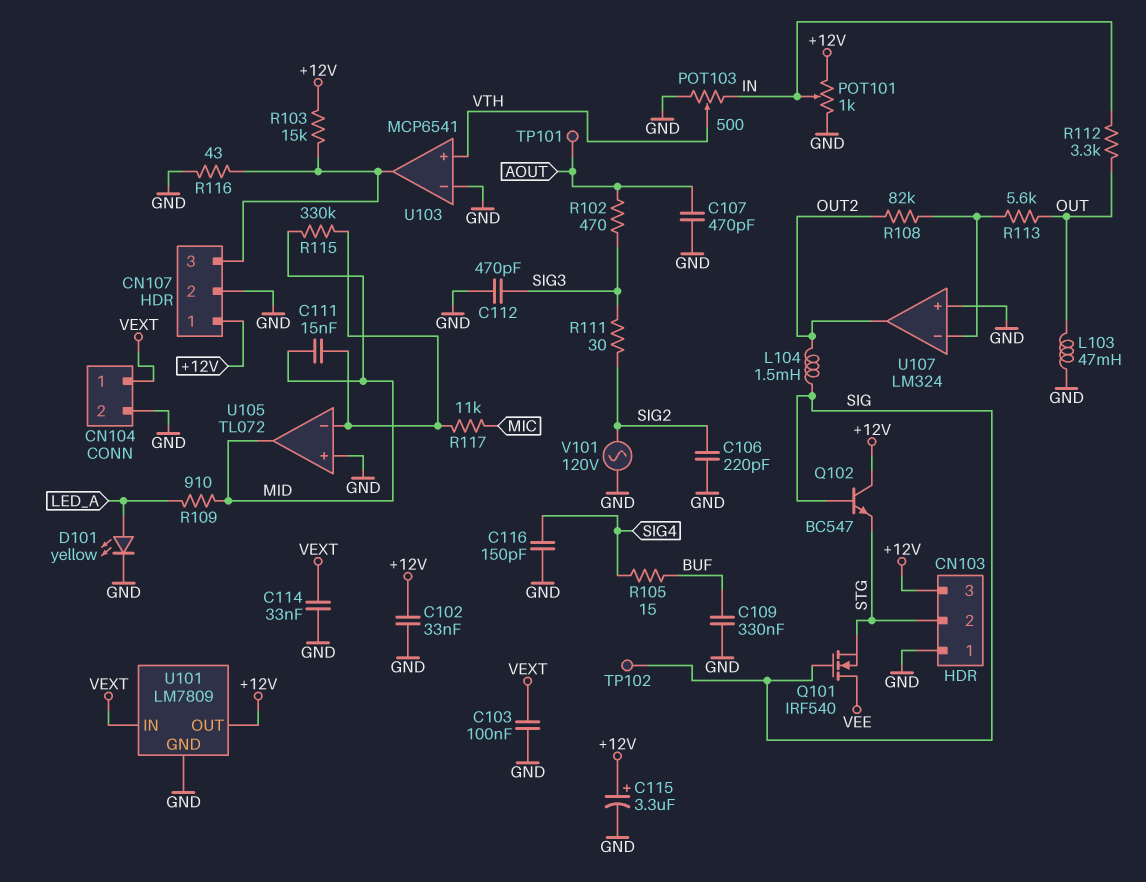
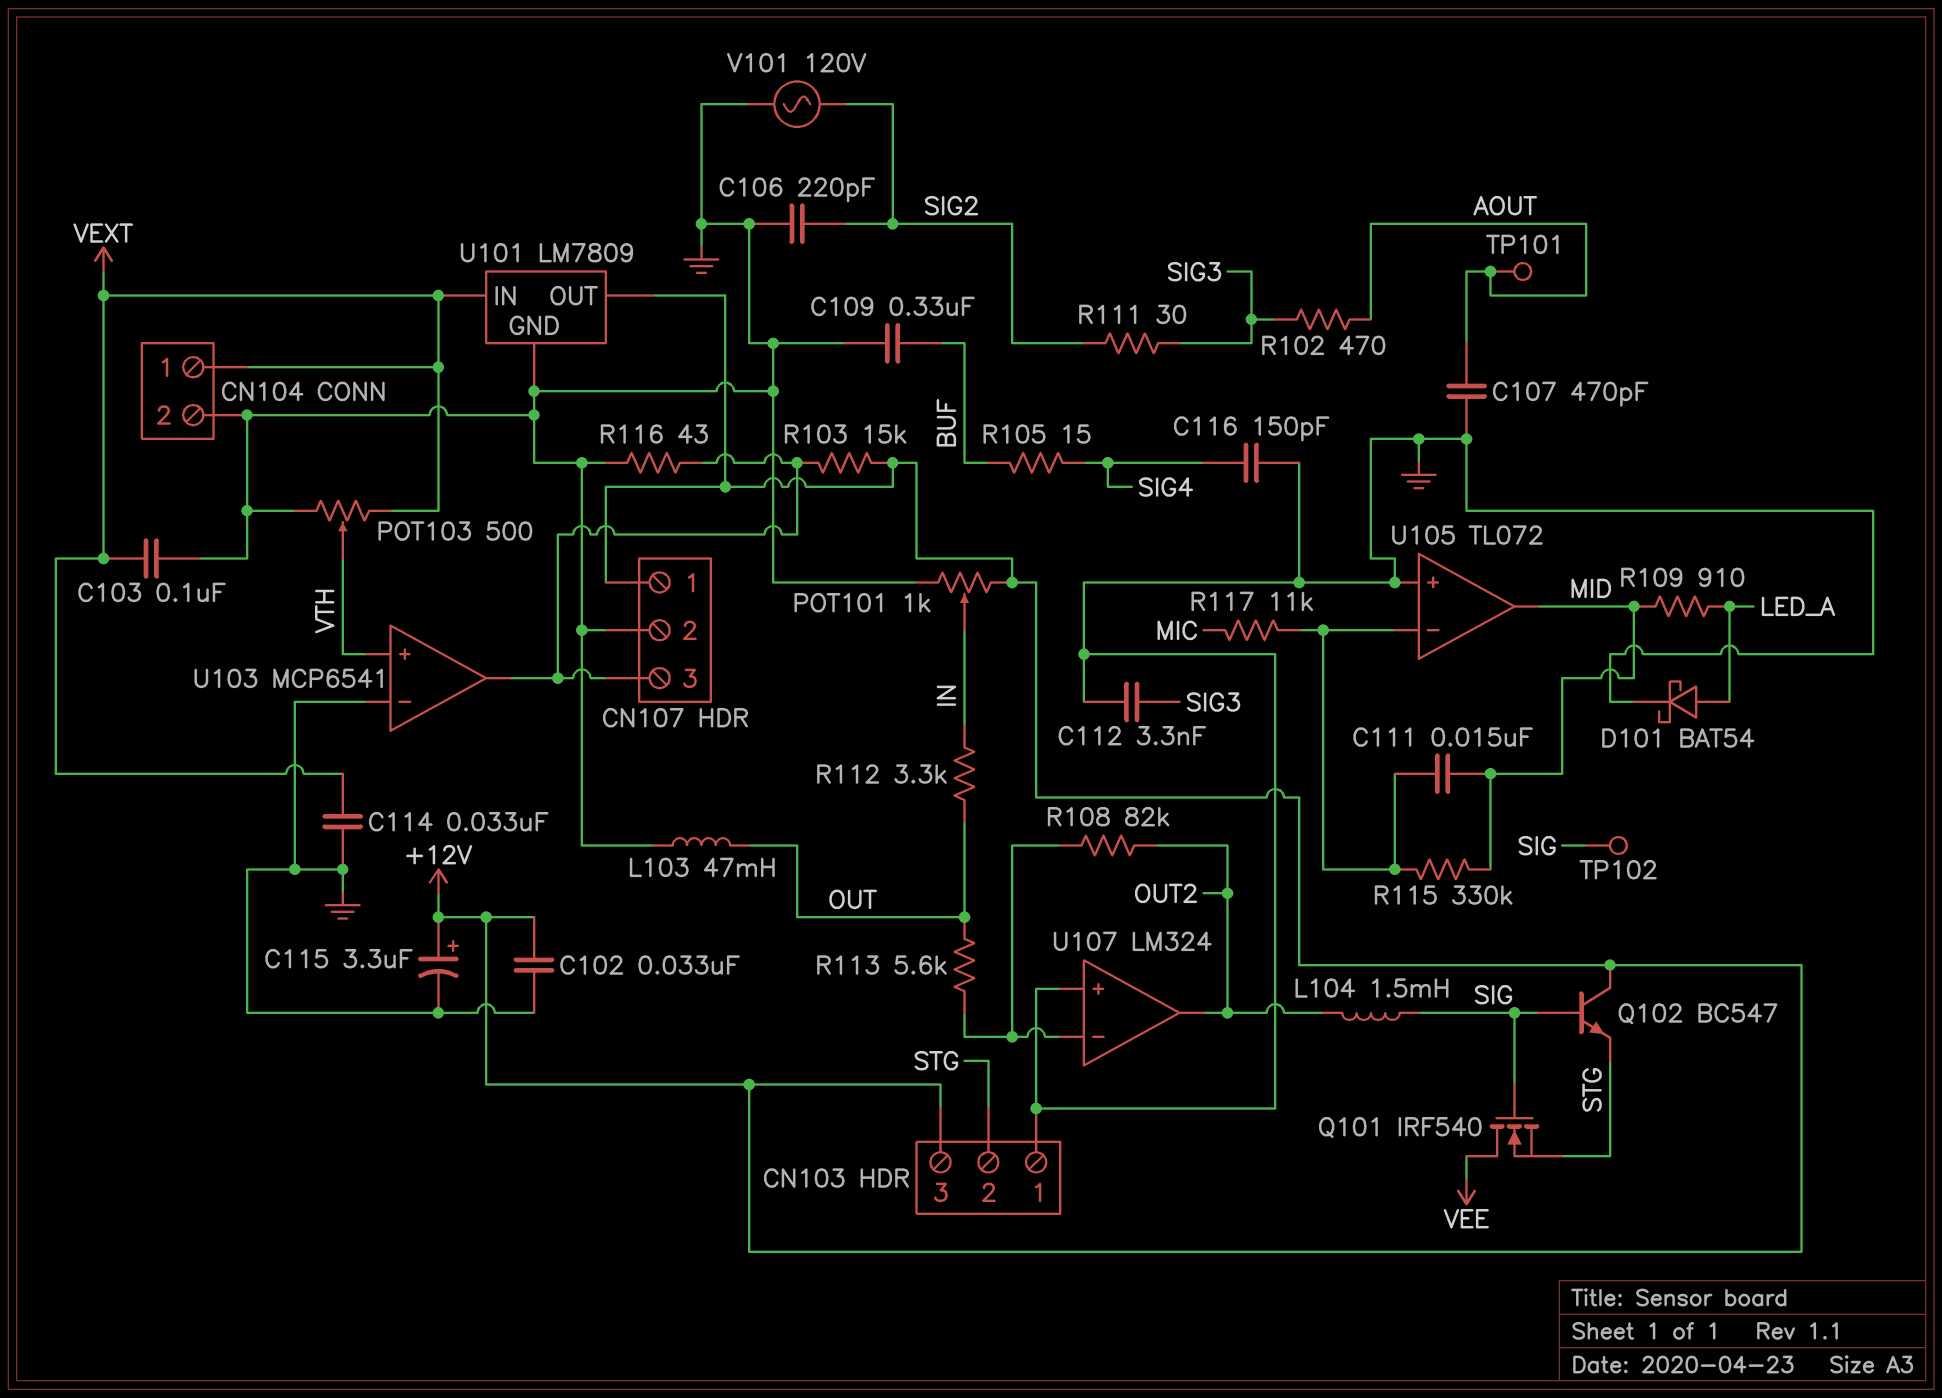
C112: 470pF (GND, SIG3) -> 3.3nF (GND, SIG3)
D101: LED yellow (A LED_A, K GND) -> schottky BAT54 (A LED_A, K GND)
POT103: 500 (GND, IN, wiper VTH) -> 500 (GND, VEXT, wiper VTH)

